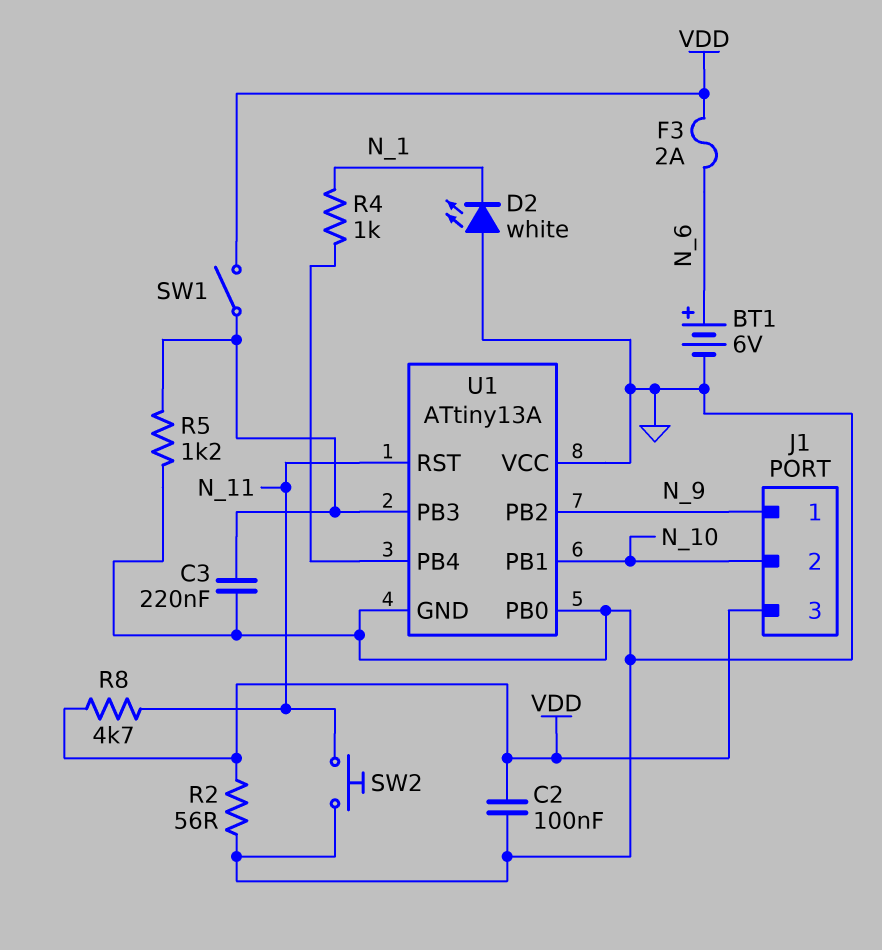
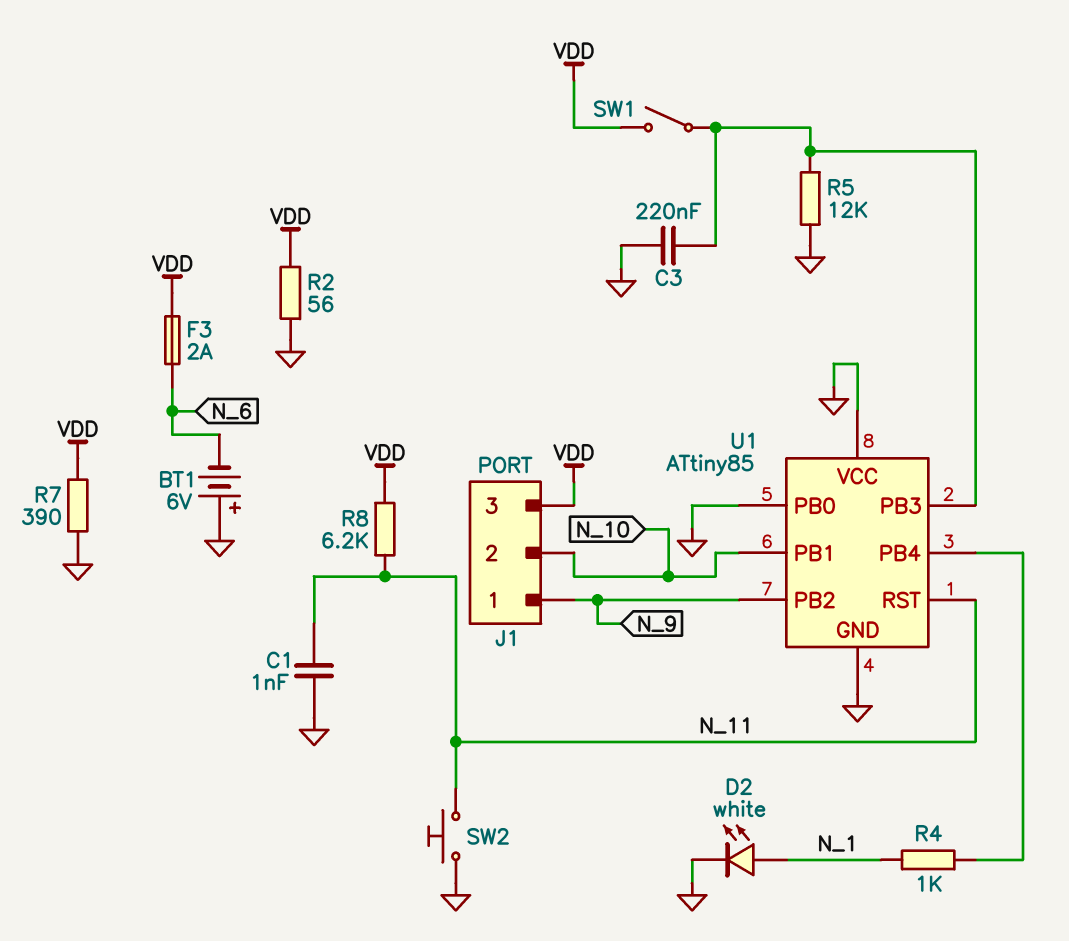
BT1: 6V (plus N_6, minus GND) -> 6V (plus GND, minus N_6)
C1: none -> 1nF (GND, N_11)
C2: 100nF (GND, VDD) -> none
D2: LED white (A GND, K N_1) -> LED white (A N_1, K GND)
R5: 1.2k (GND, U1/PB3) -> 12k (GND, U1/PB3)
R7: none -> 390 (GND, VDD)
R8: 4.7k (N_11, VDD) -> 6.2k (N_11, VDD)
U1: ATtiny13A -> ATtiny85

